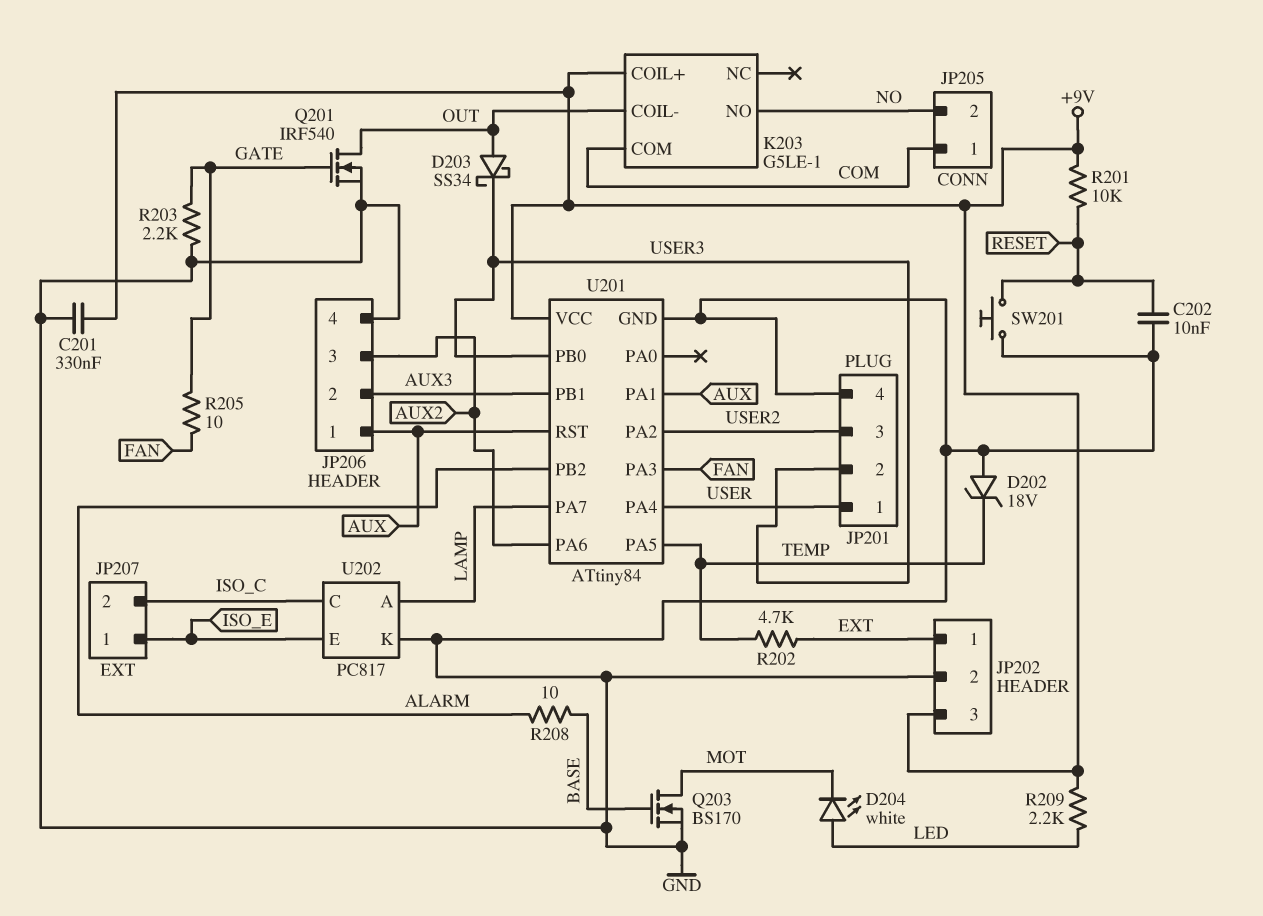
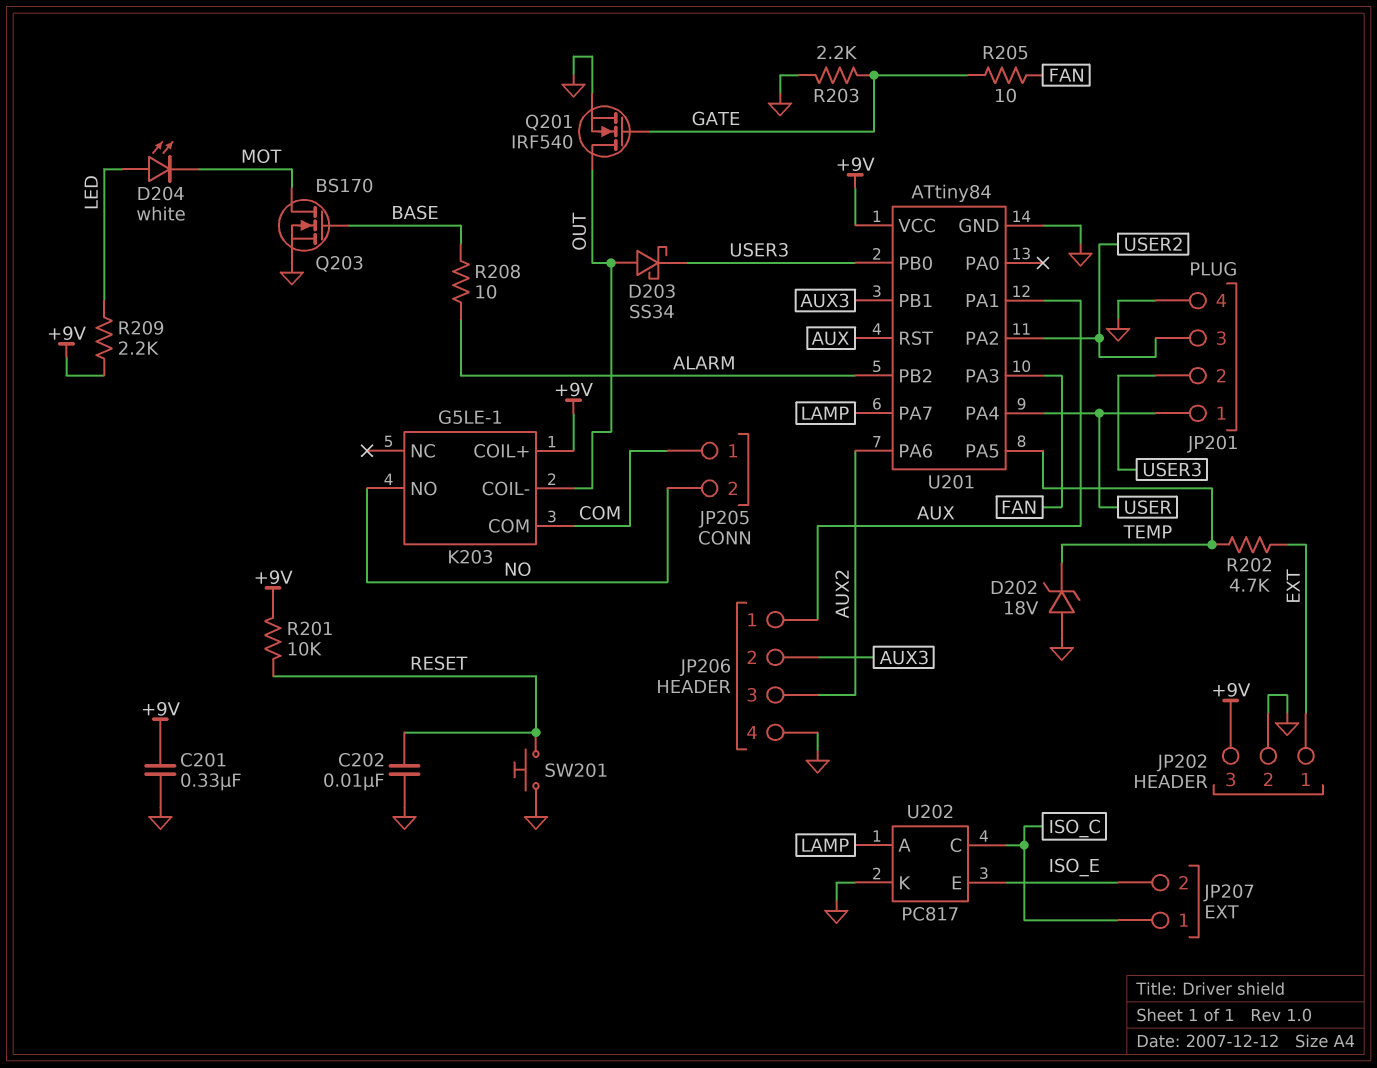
JP207 pin 1: ISO_E -> ISO_C
JP207 pin 2: ISO_C -> ISO_E

